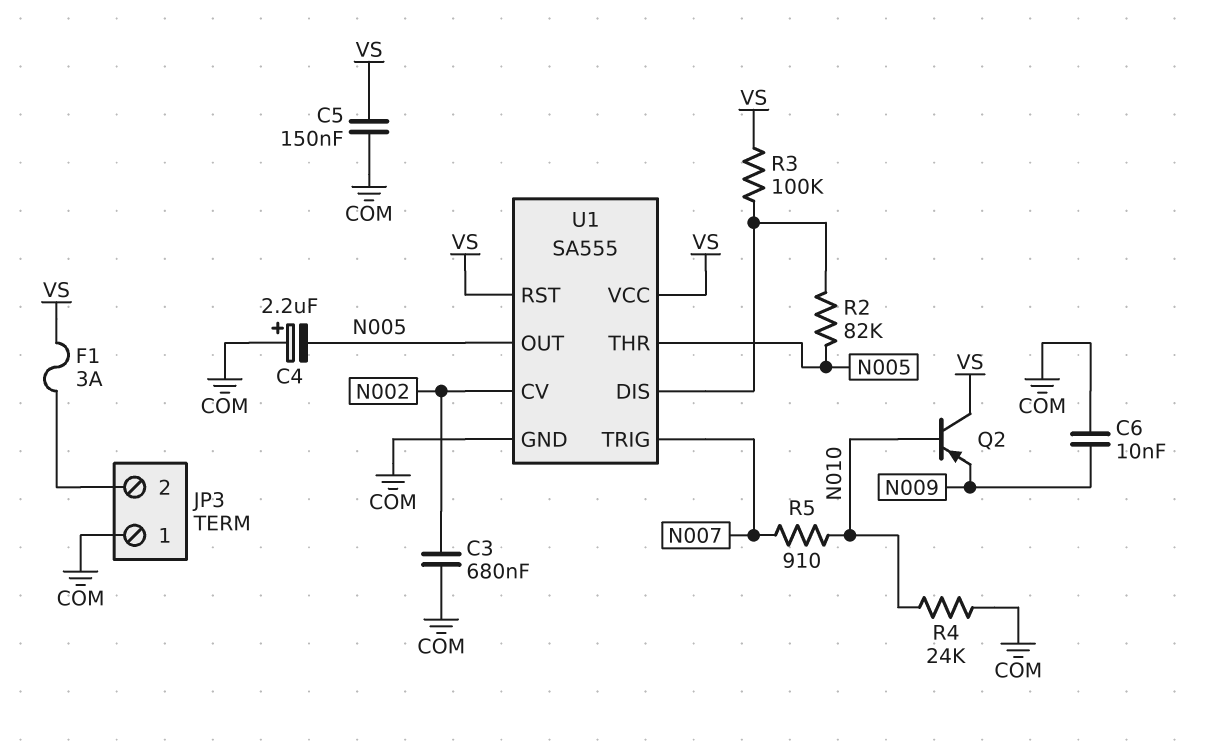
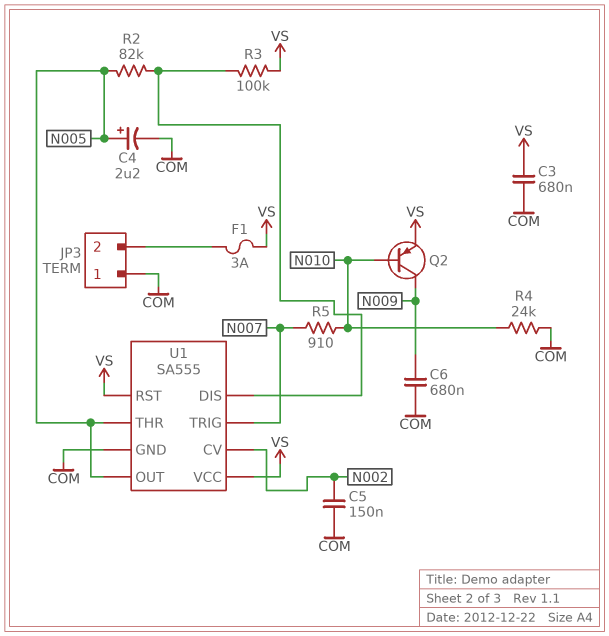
C3: 680nF (COM, N002) -> 680nF (COM, VS)
C4: 2.2uF (plus COM, minus N005) -> 2.2uF (plus N005, minus COM)
C5: 150nF (COM, VS) -> 150nF (COM, N002)
C6: 10nF (COM, N009) -> 680nF (COM, N009)
Q2: PNP (B N010, C VS, E N009) -> PNP (B N010, C N009, E VS)

